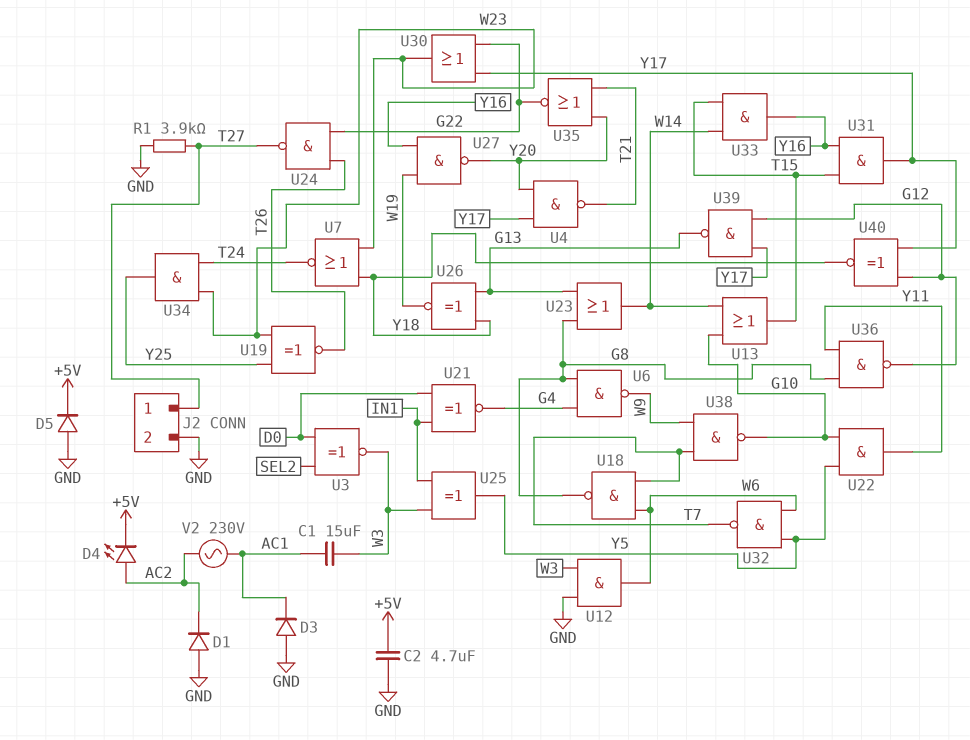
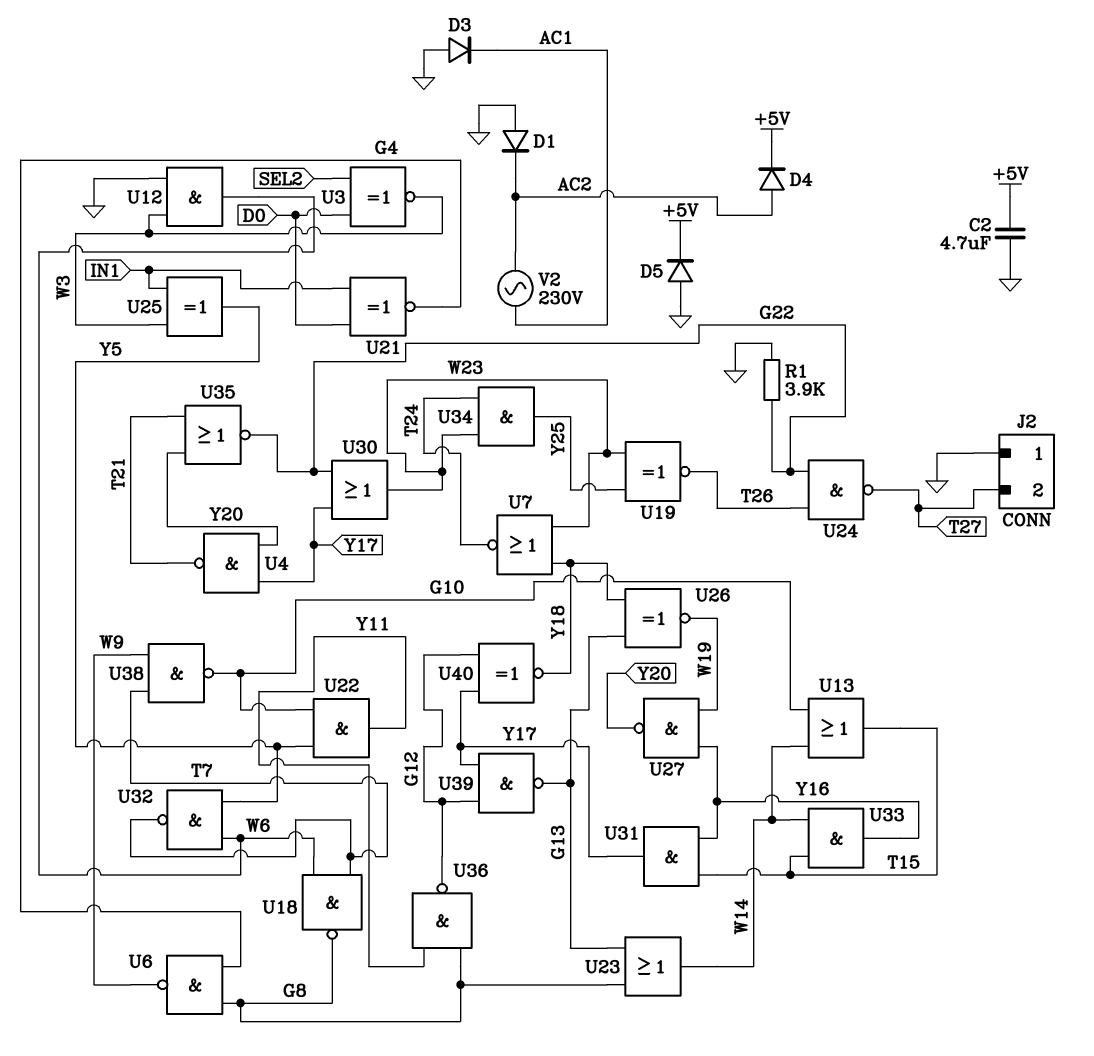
C1: 15uF (AC1, W3) -> none
D4: LED (A AC2, K +5V) -> diode (A AC2, K +5V)
J2 pin 1: T27 -> GND
J2 pin 2: GND -> T27
R1: 3.9k (GND, T27) -> 3.9k (G22, GND)

